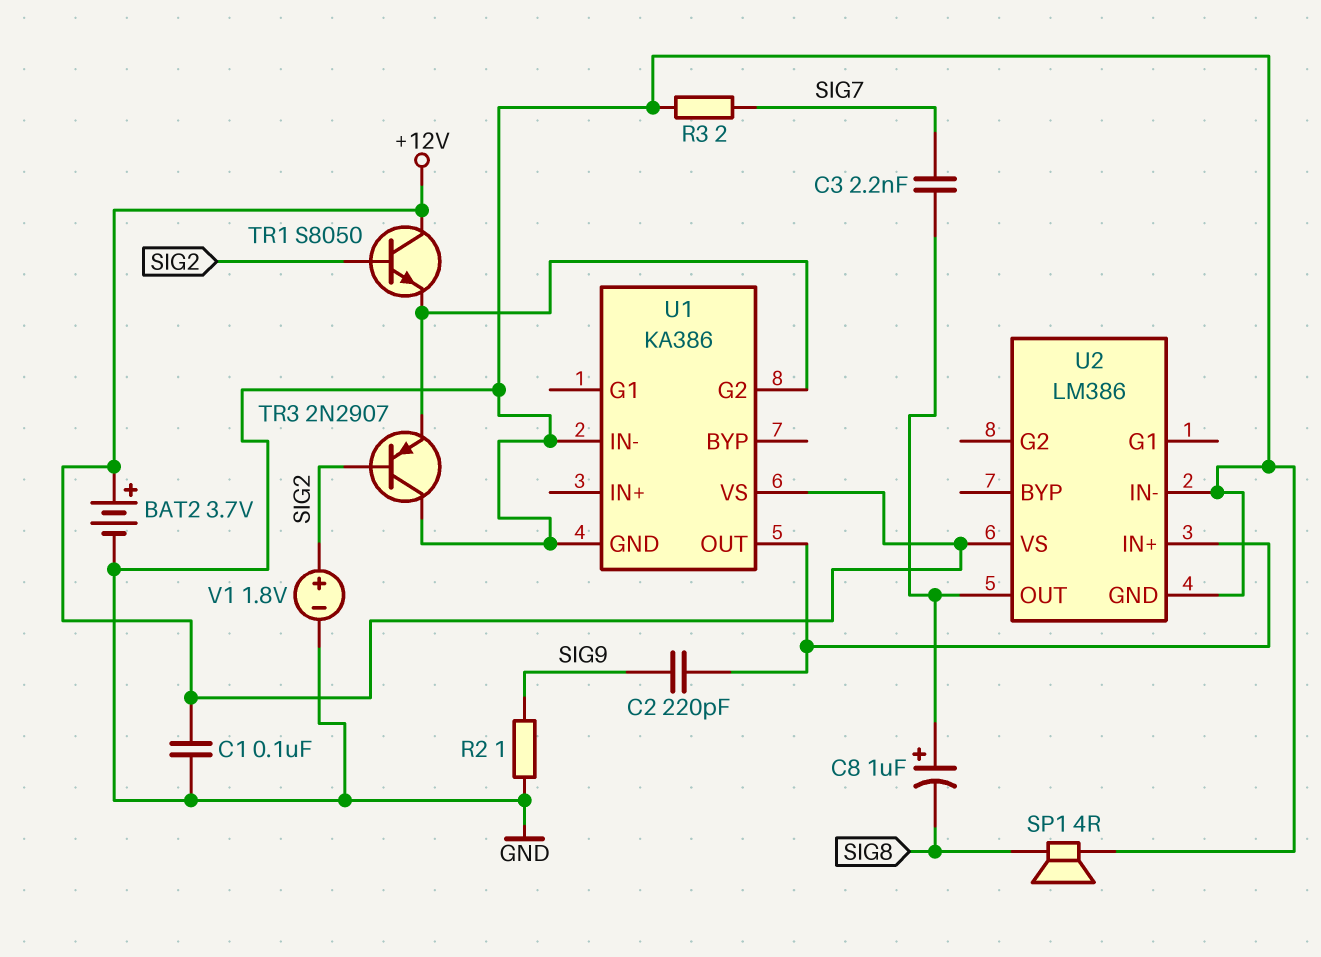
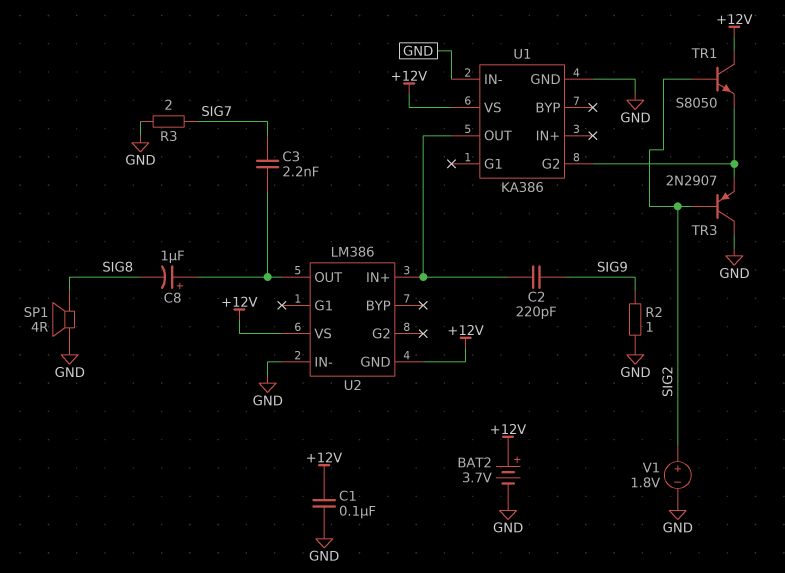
U2 pin GND: GND -> +12V

